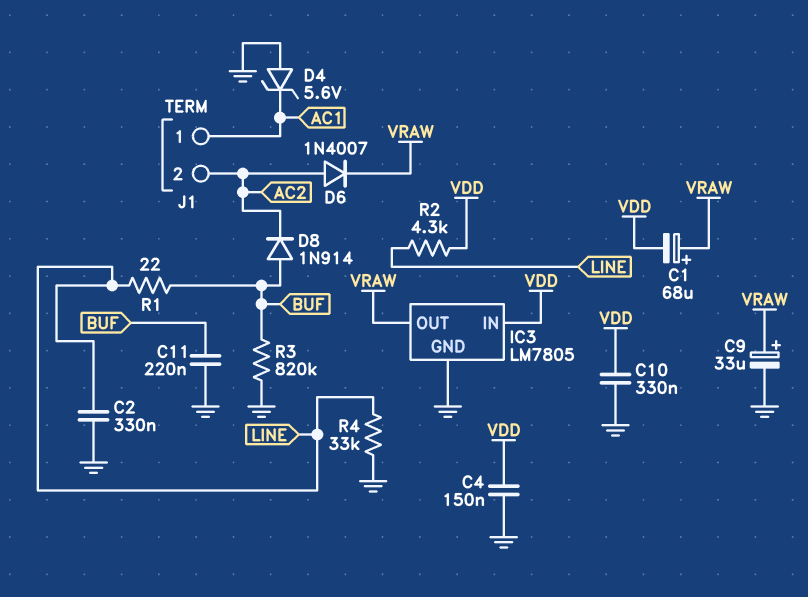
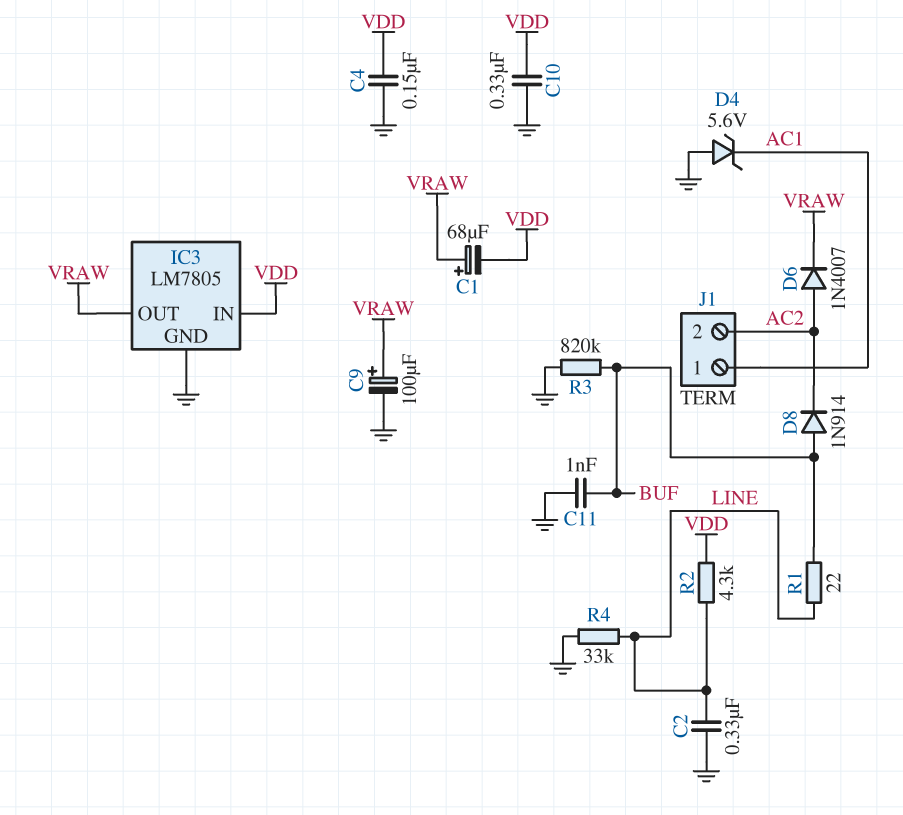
C9: 33uF (plus VRAW, minus GND) -> 100uF (plus VRAW, minus GND)
C11: 220nF (BUF, GND) -> 1nF (BUF, GND)

